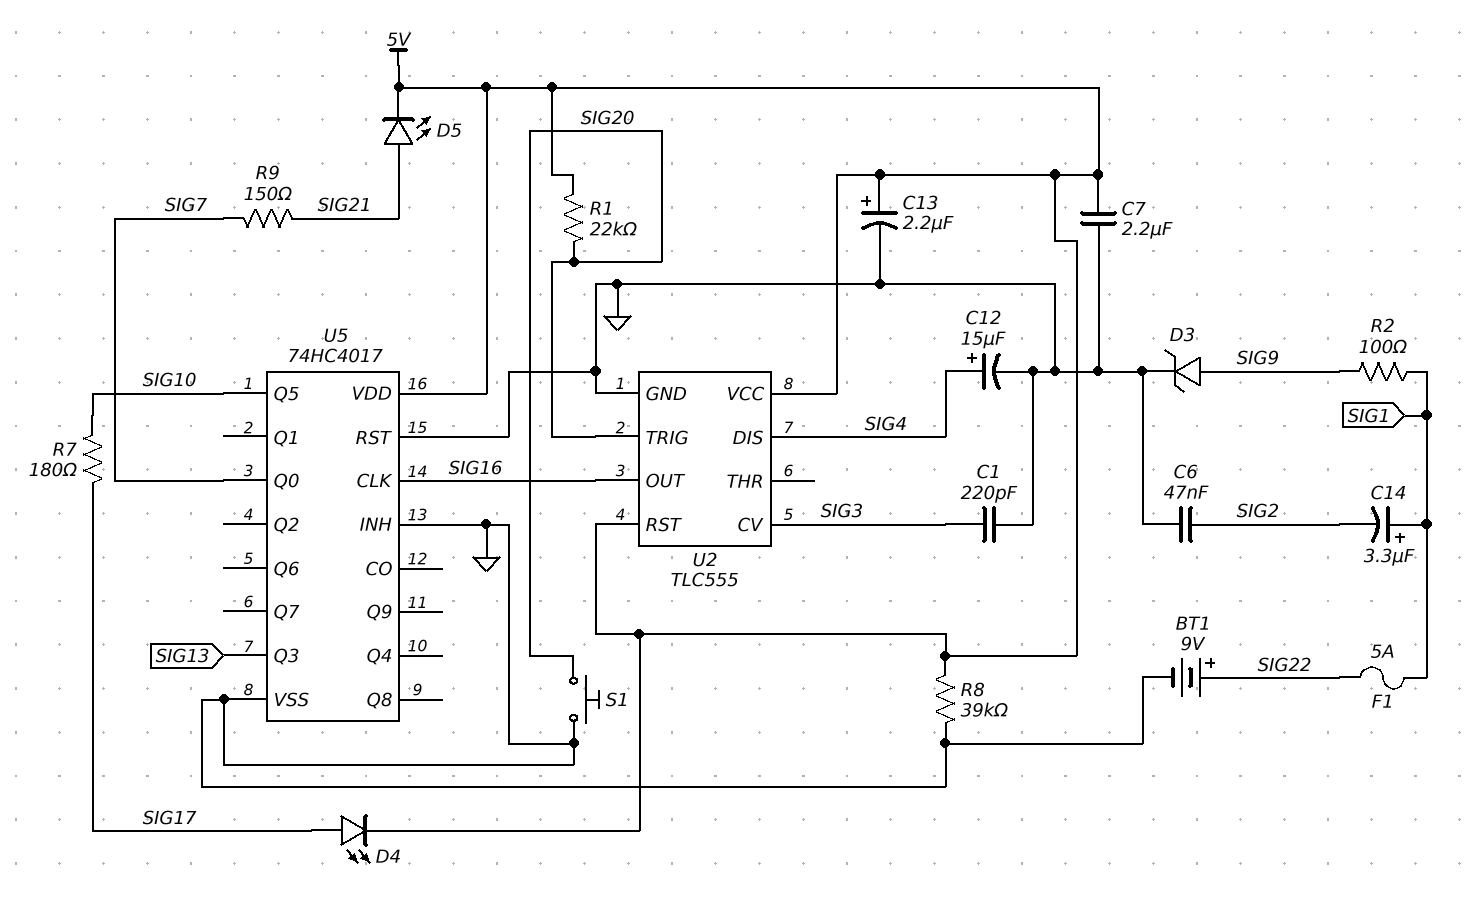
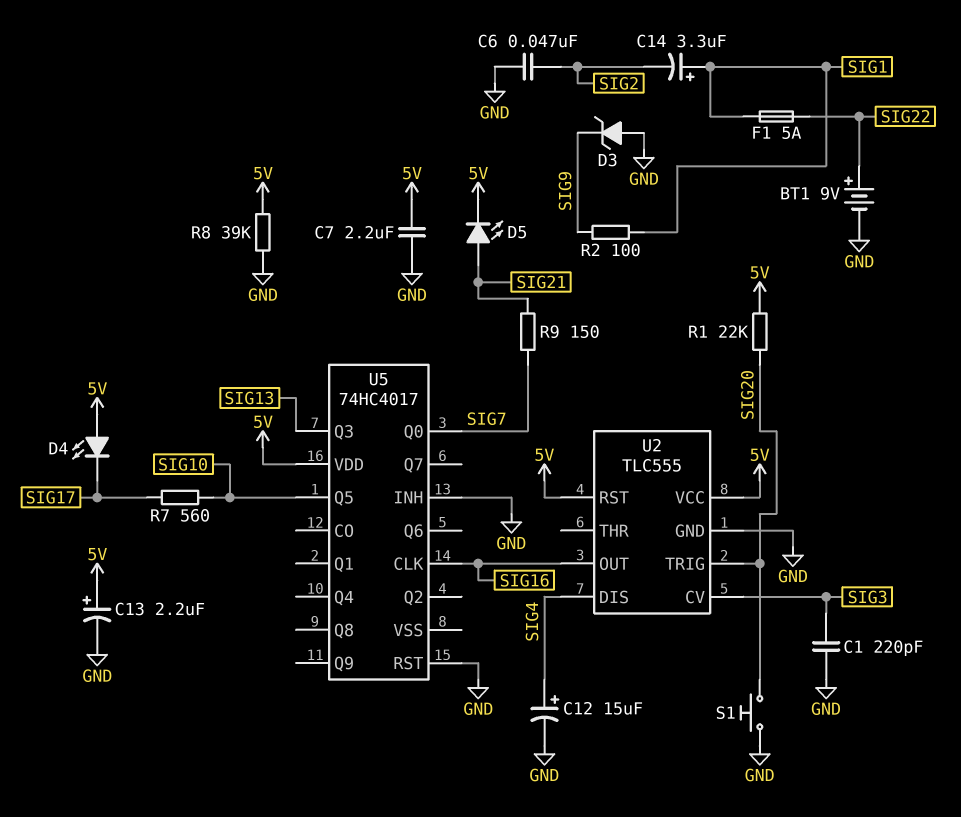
D3: zener (A SIG9, K GND) -> zener (A GND, K SIG9)
D4: LED (A SIG17, K 5V) -> LED (A 5V, K SIG17)
R7: 180 (SIG10, SIG17) -> 560 (SIG10, SIG17)
U5 pin VSS: GND -> none

